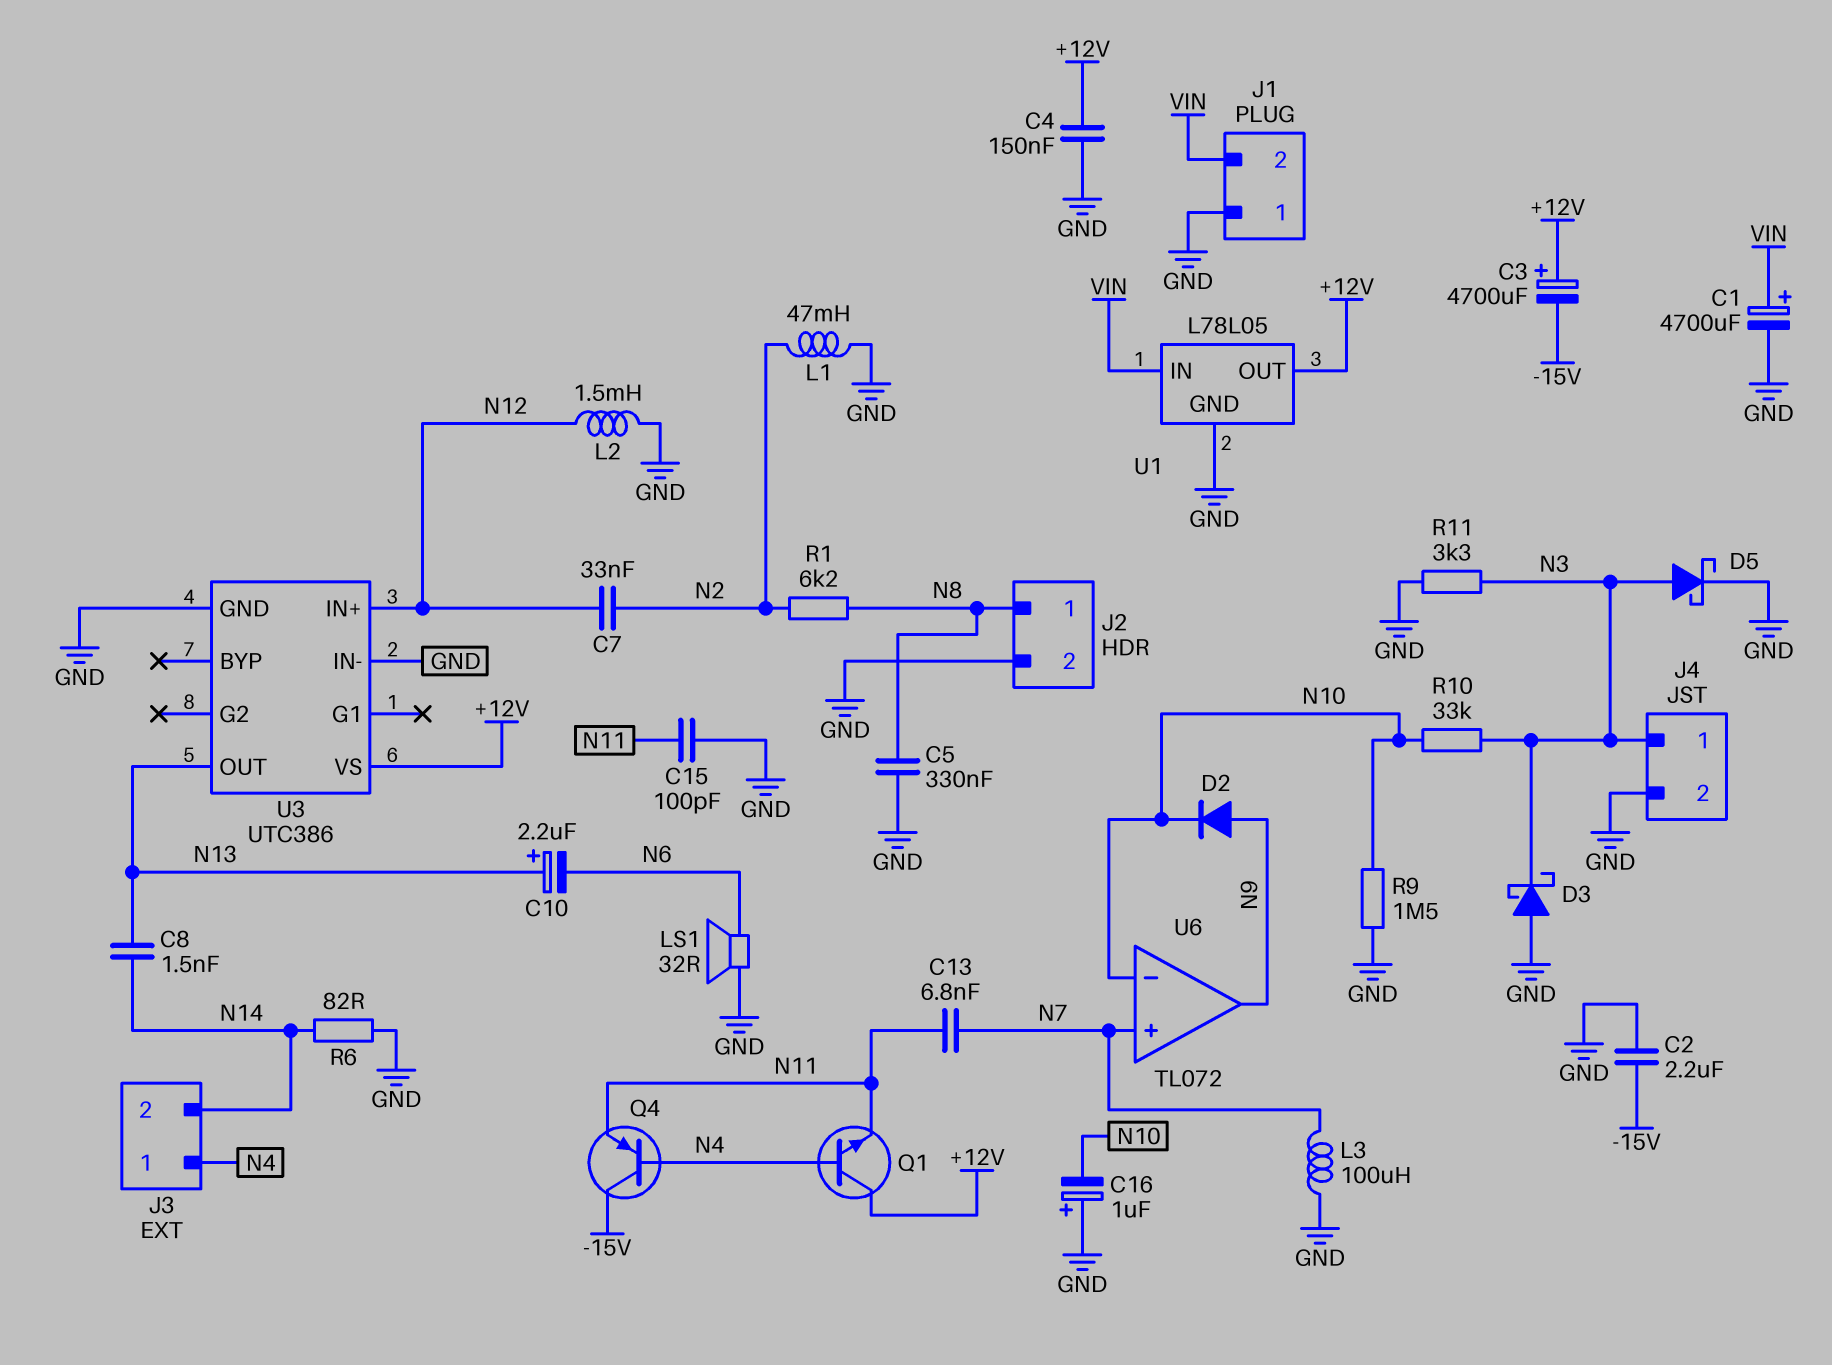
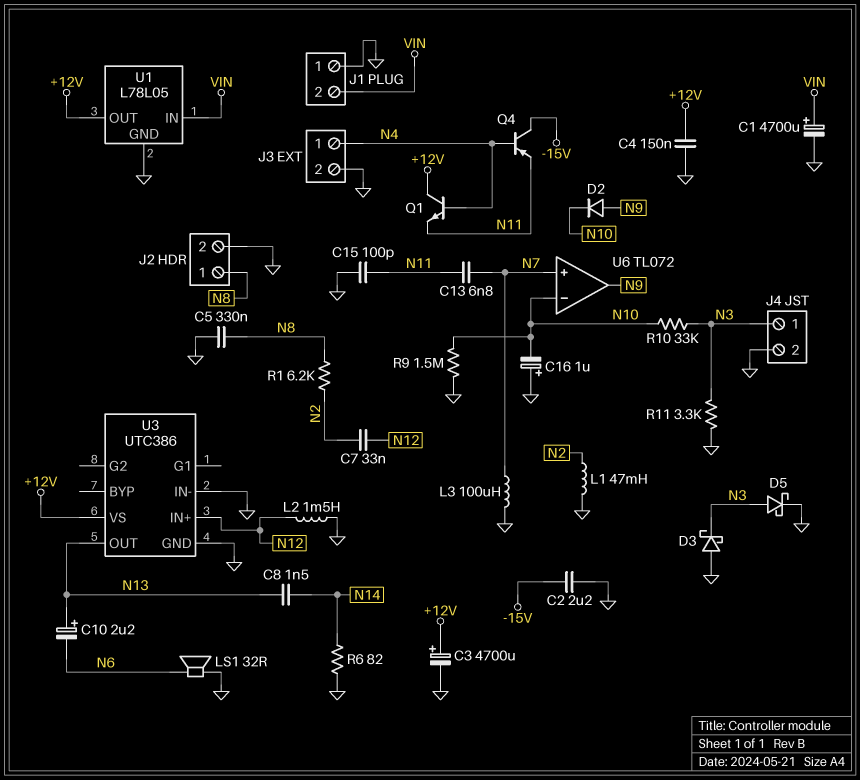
C3: 4700uF (plus +12V, minus -15V) -> 4700uF (plus +12V, minus GND)
J3 pin 2: N14 -> GND

